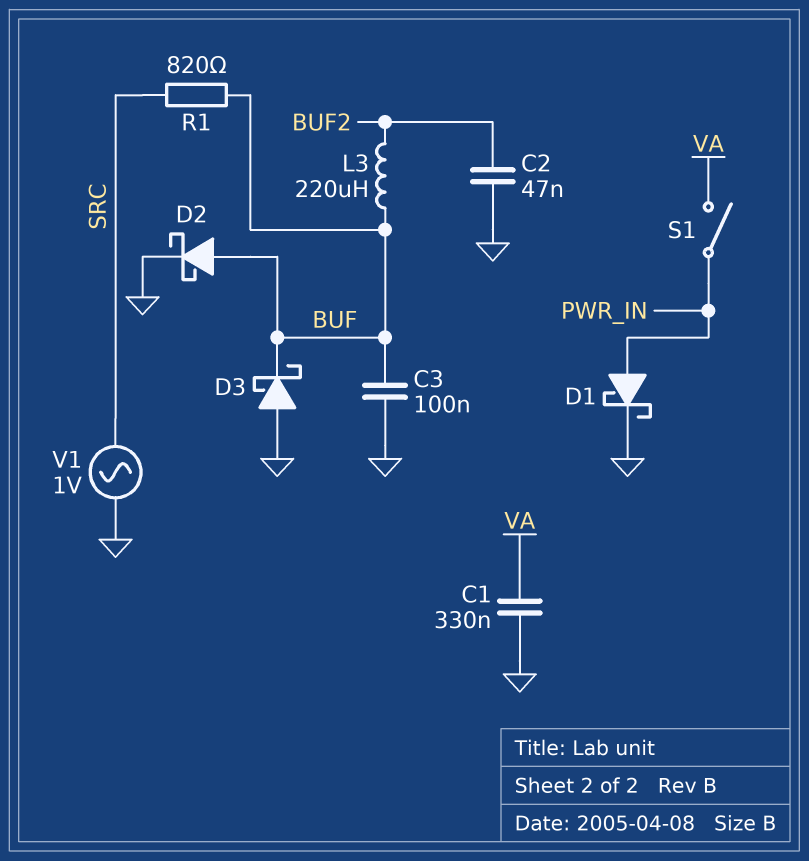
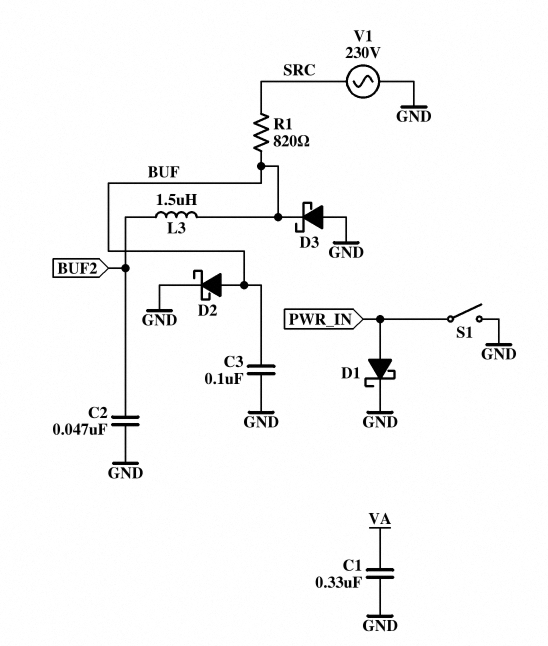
L3: 220uH (BUF, BUF2) -> 1.5uH (BUF, BUF2)
S1: switch (PWR_IN, VA) -> switch (GND, PWR_IN)
V1: AC 1V (GND, SRC) -> AC 230V (GND, SRC)

